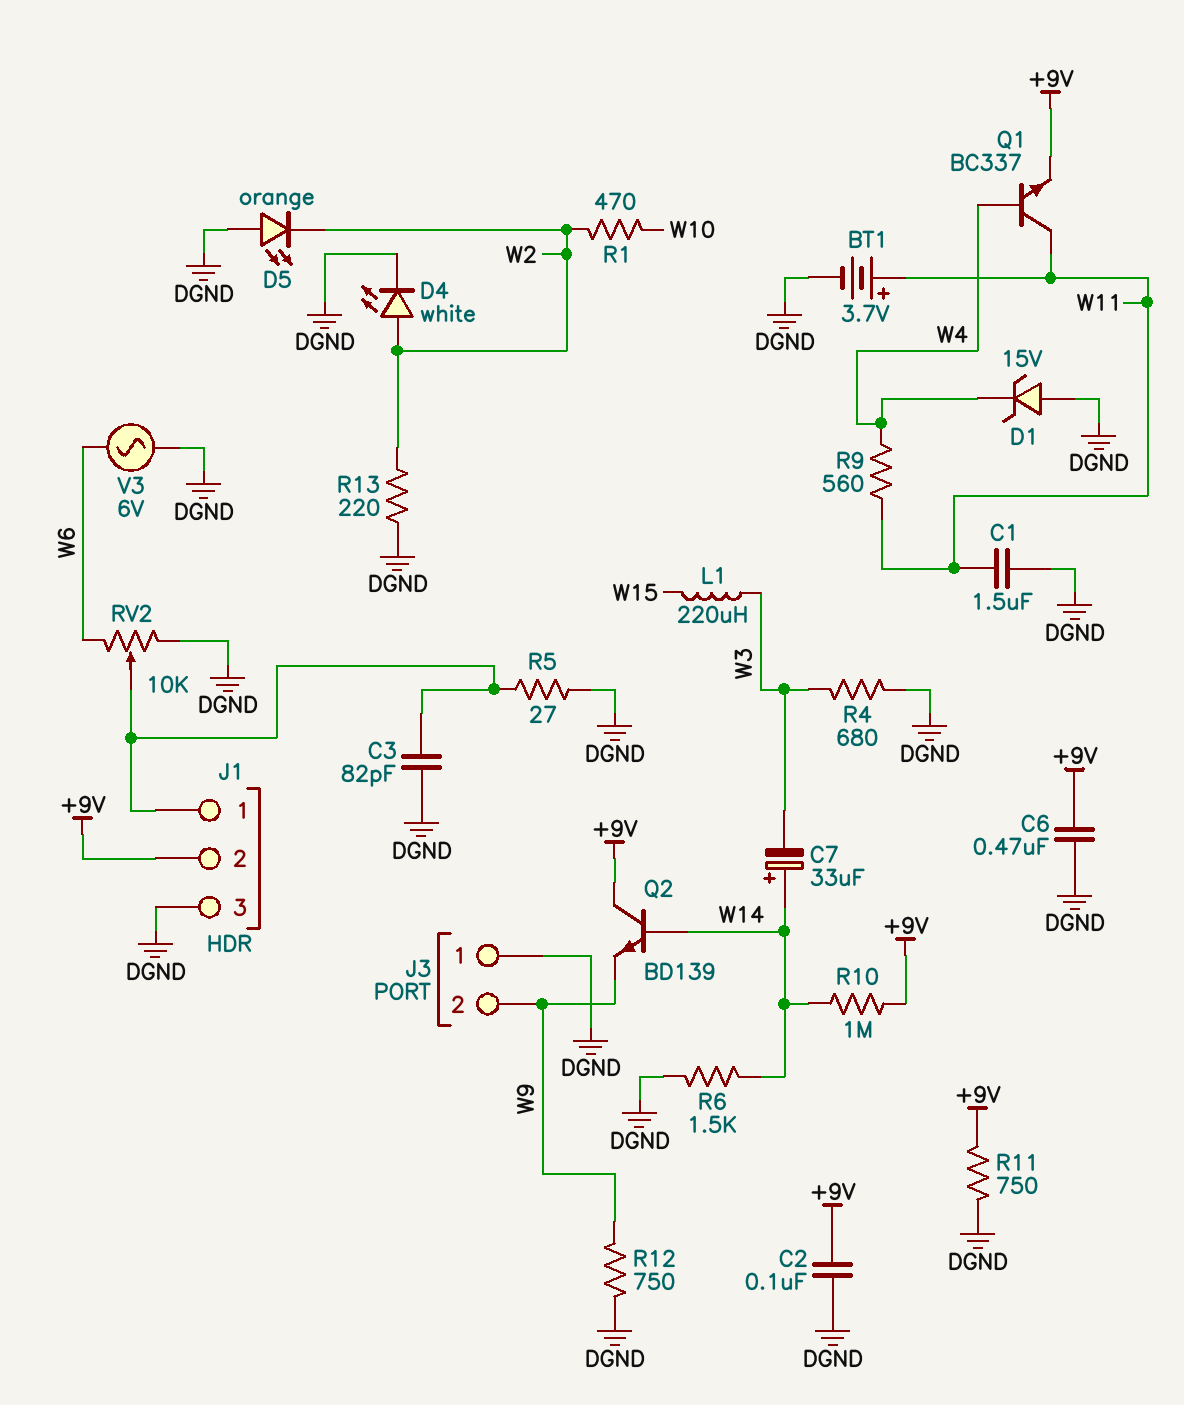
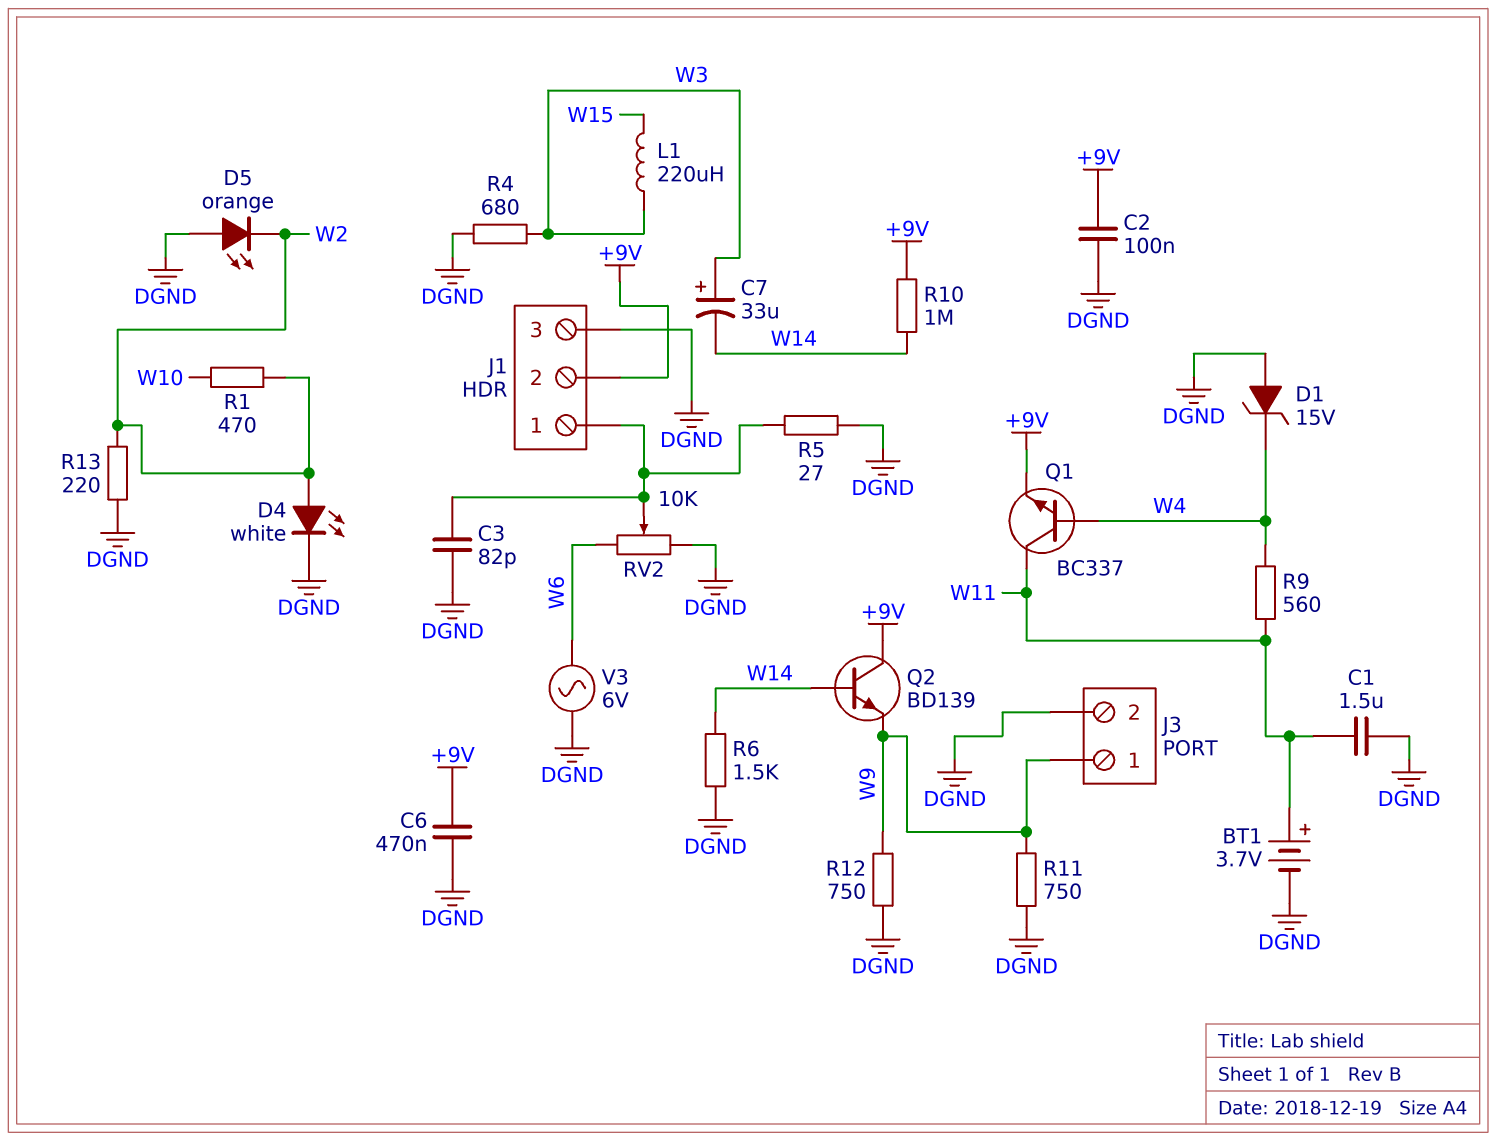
C7: 33uF (plus W14, minus W3) -> 33uF (plus W3, minus W14)
J3 pin 1: DGND -> W9
J3 pin 2: W9 -> DGND
R11: 750 (+9V, DGND) -> 750 (DGND, W9)

